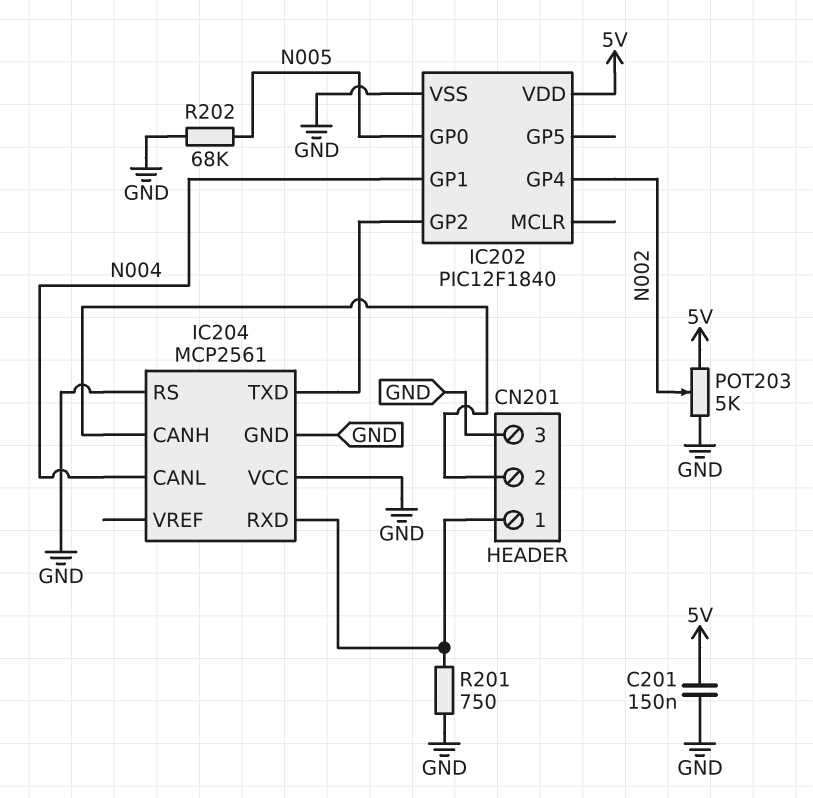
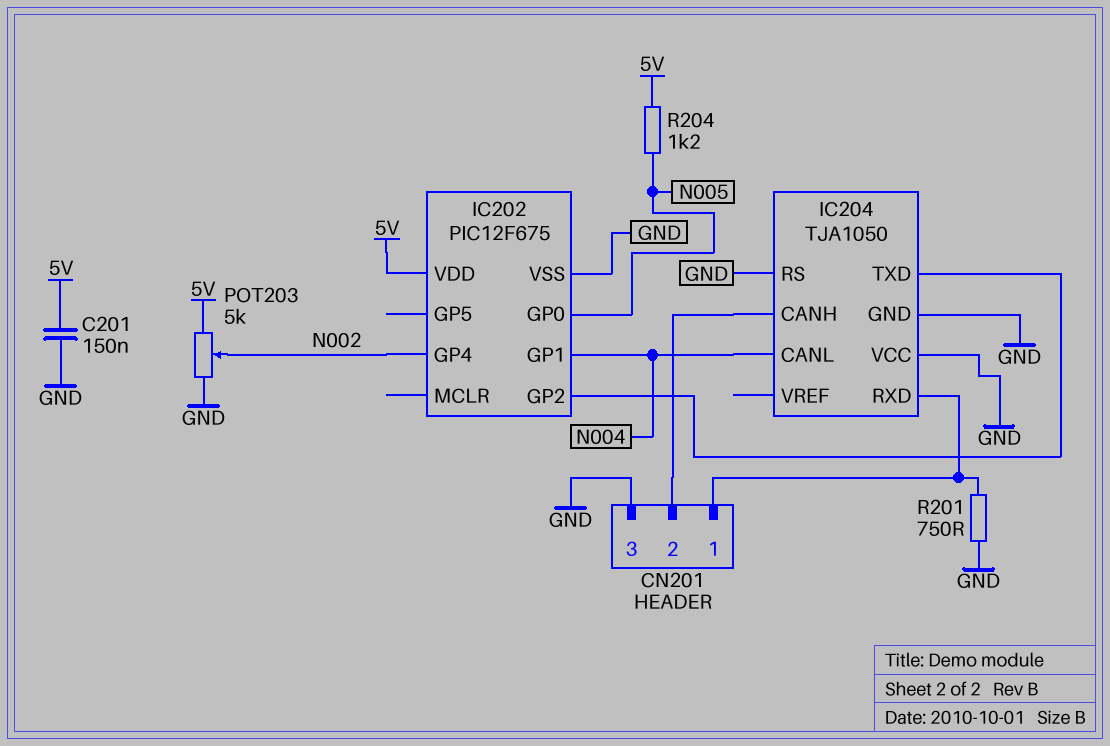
IC202: PIC12F1840 -> PIC12F675
IC204: MCP2561 -> TJA1050
R202: 68k (GND, N005) -> none
R204: none -> 1.2k (5V, N005)

